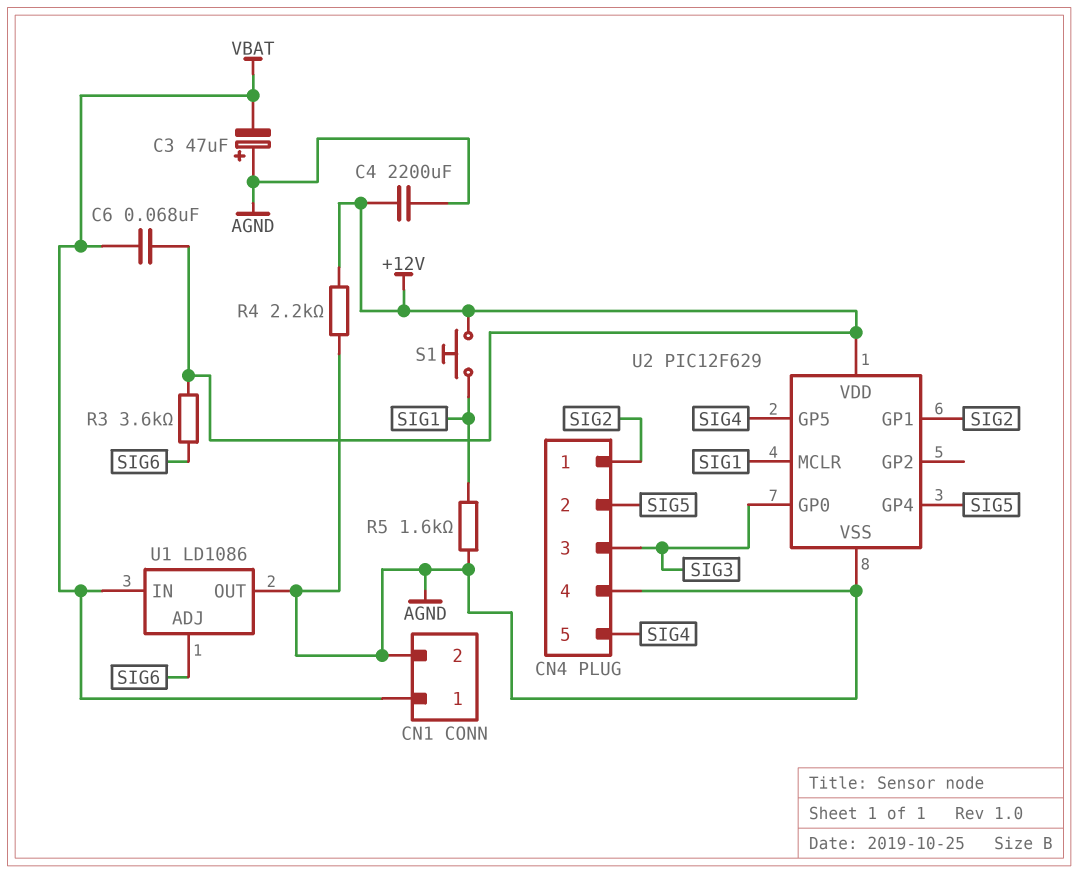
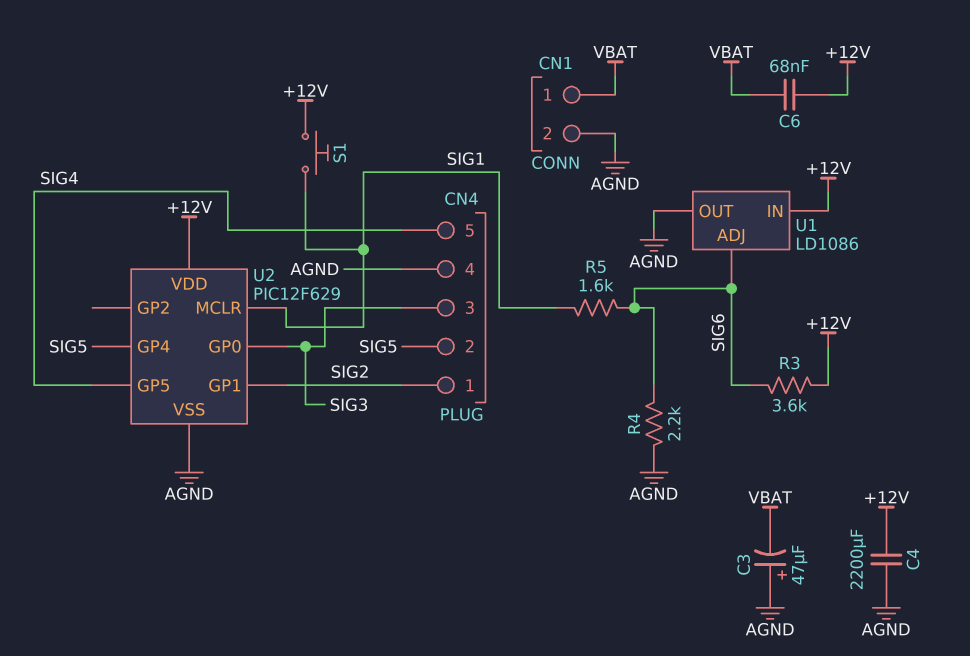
R4: 2.2k (+12V, AGND) -> 2.2k (AGND, SIG6)
R5: 1.6k (AGND, SIG1) -> 1.6k (SIG1, SIG6)
U1 pin IN: VBAT -> +12V

